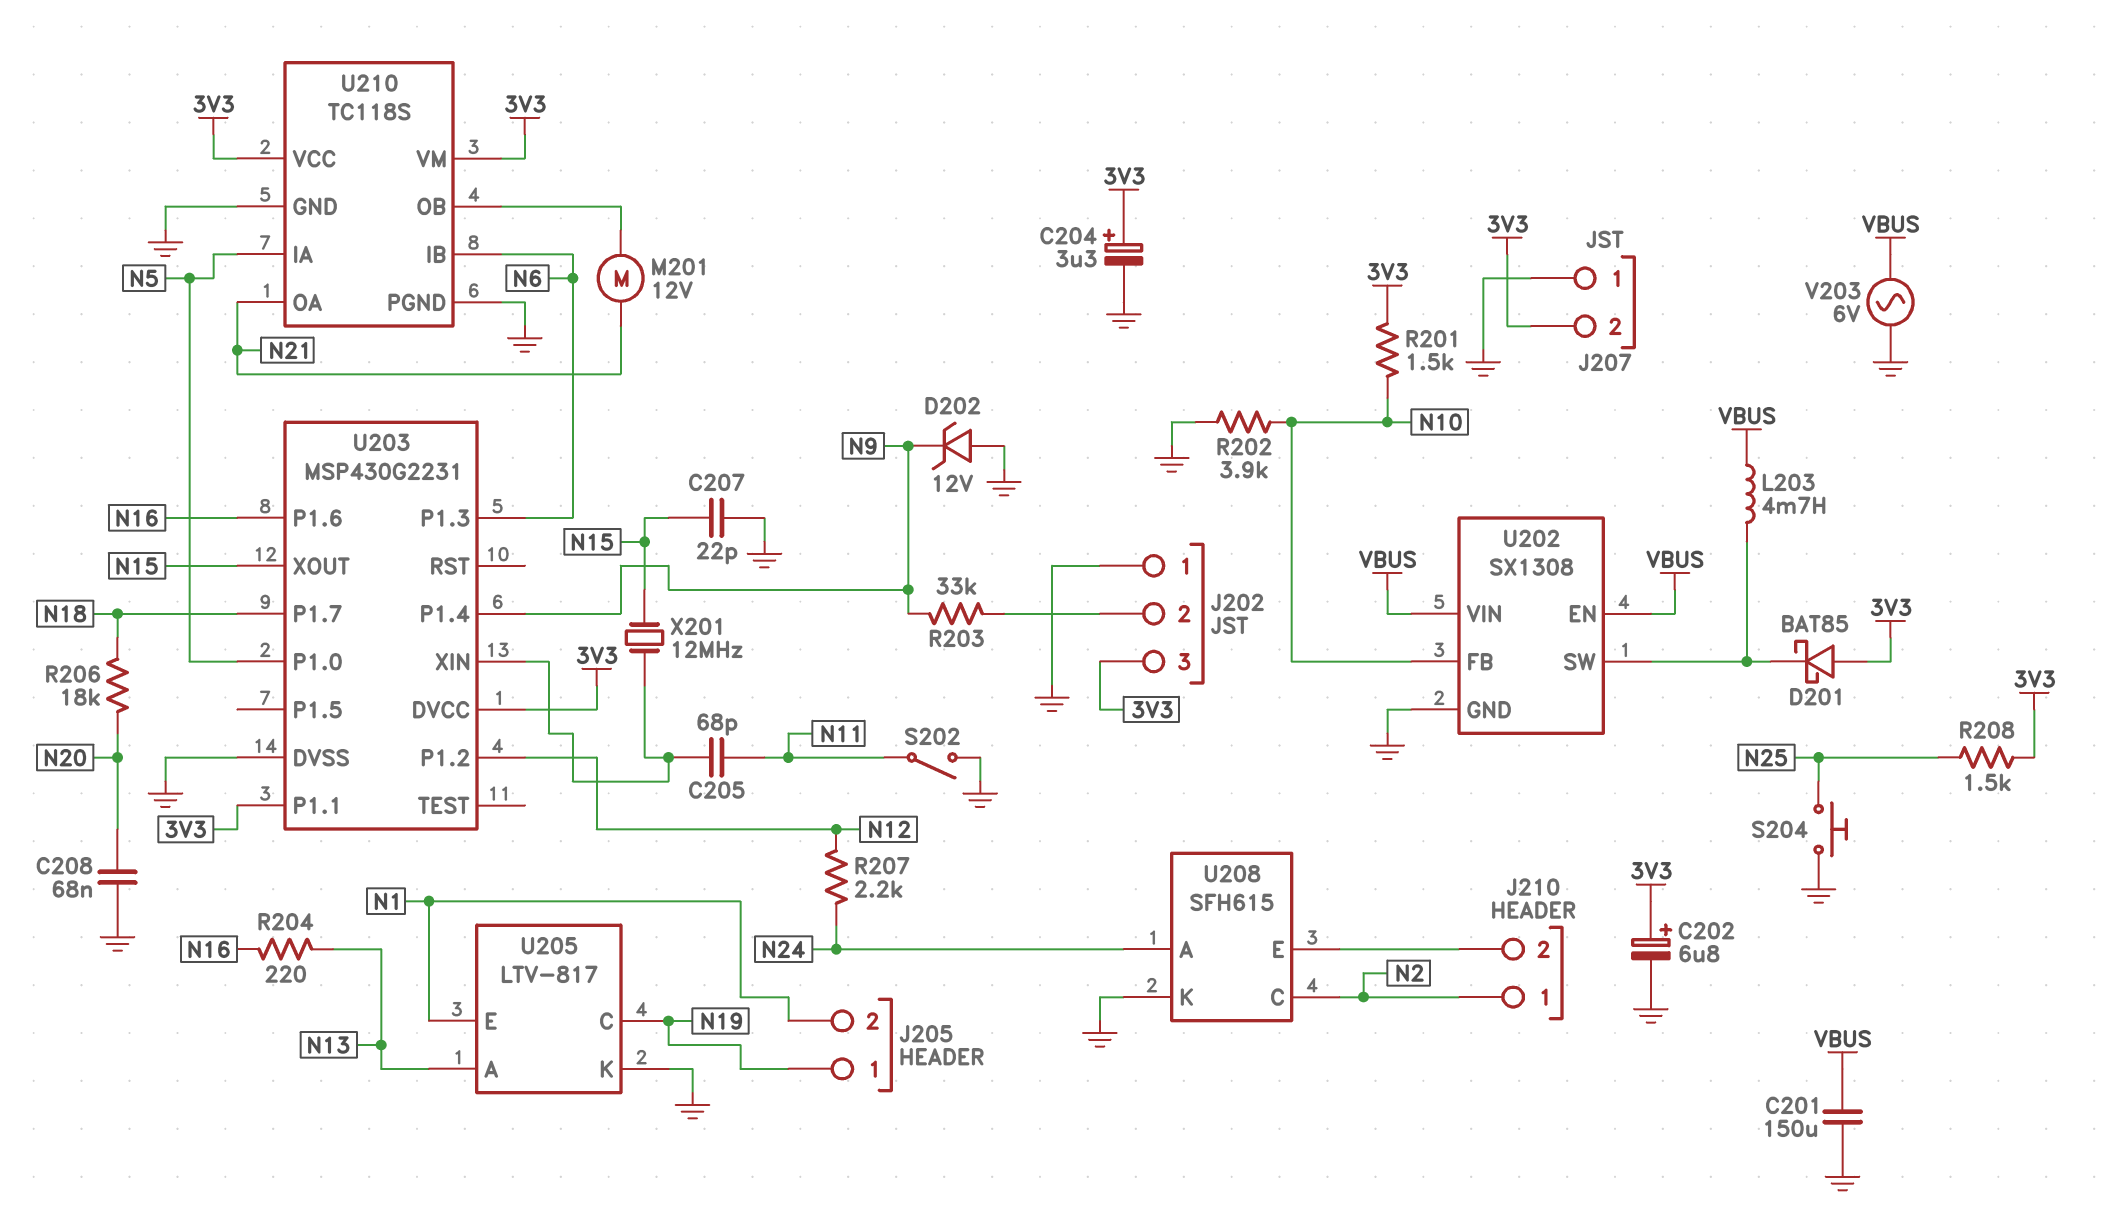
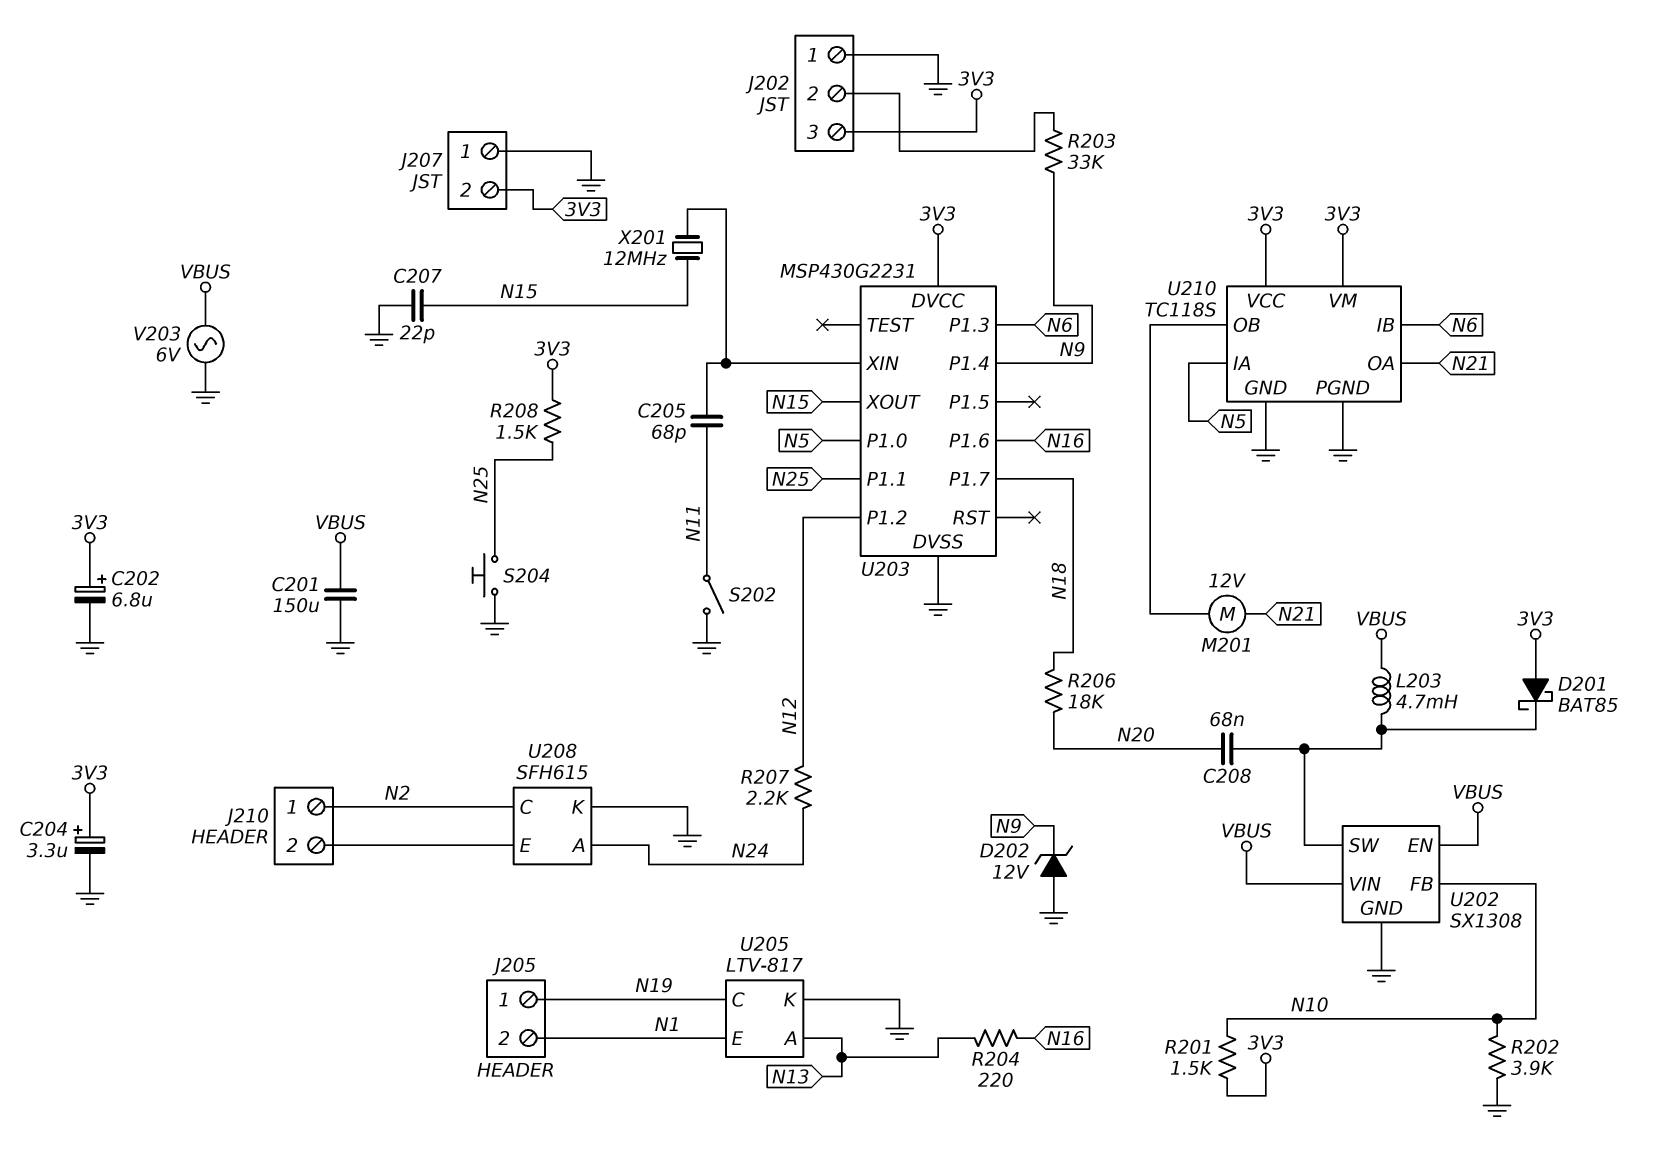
C208: 68nF (GND, N20) -> 68nF (N20, U202/SW)
U203 pin P1.1: 3V3 -> N25

